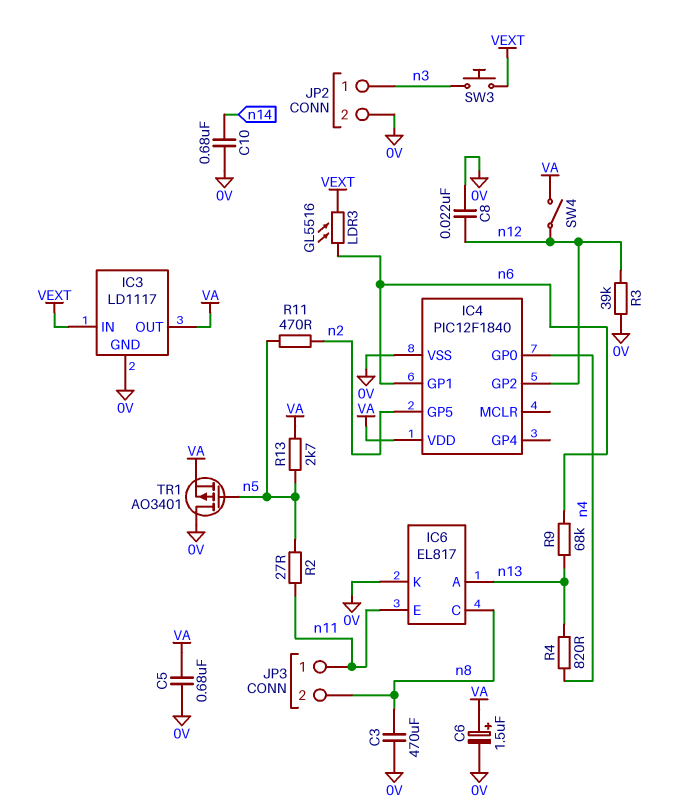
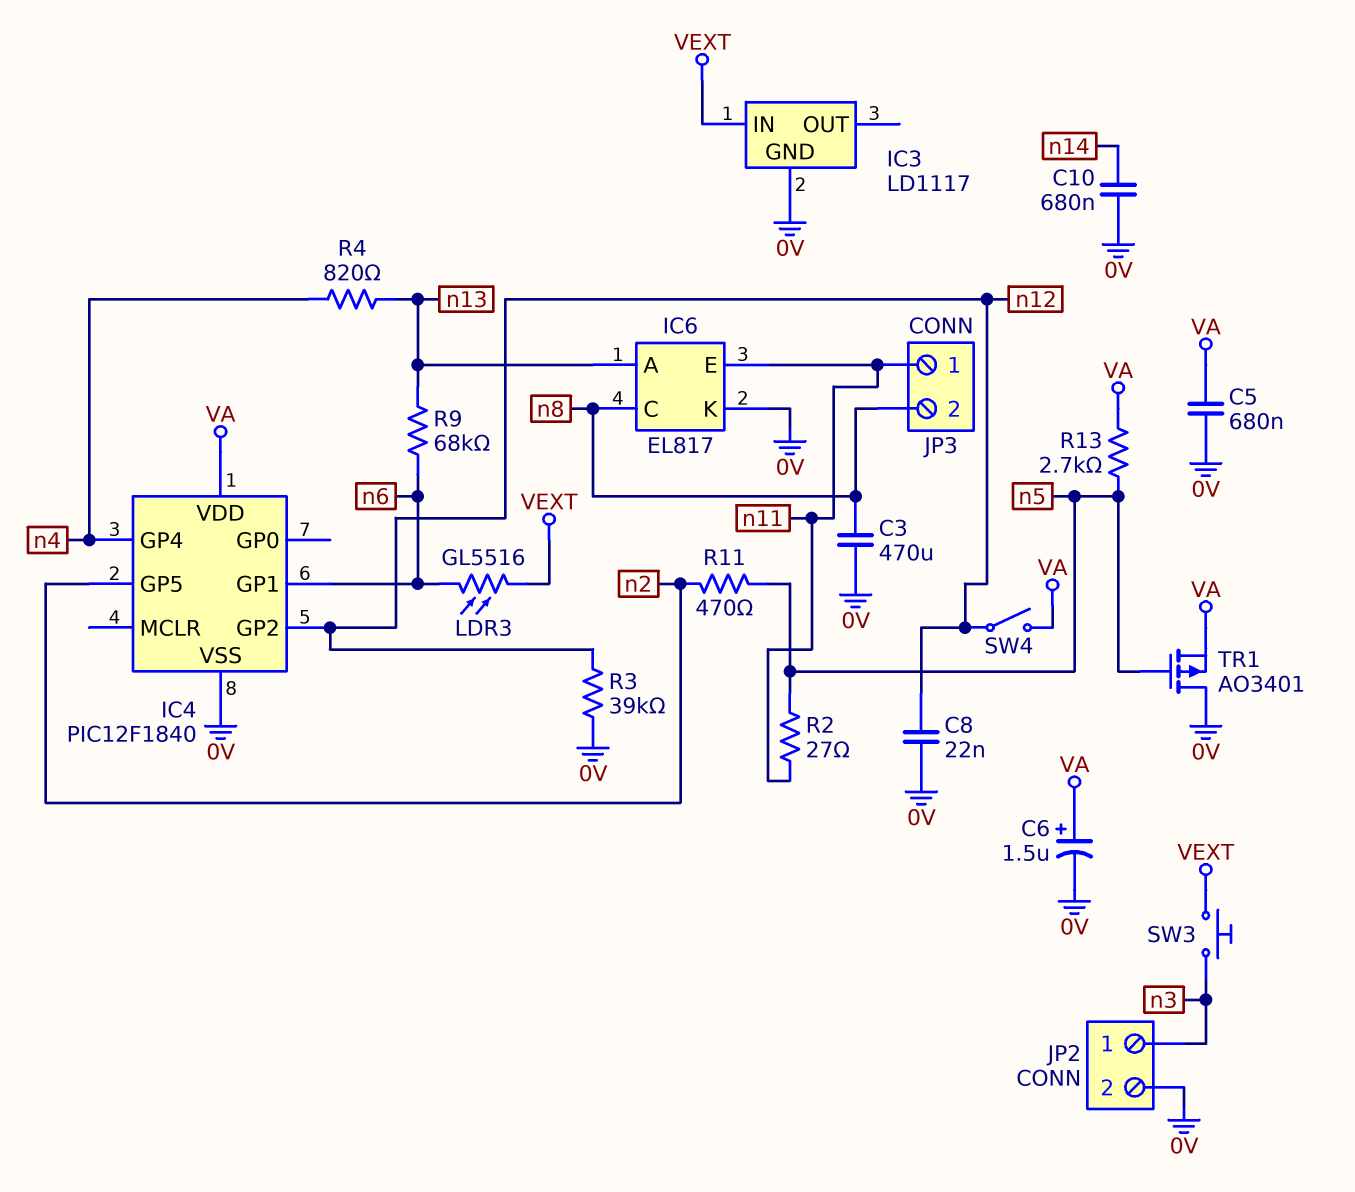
IC3 pin OUT: VA -> none
IC4 pin GP0: n4 -> none
IC4 pin GP4: none -> n4

